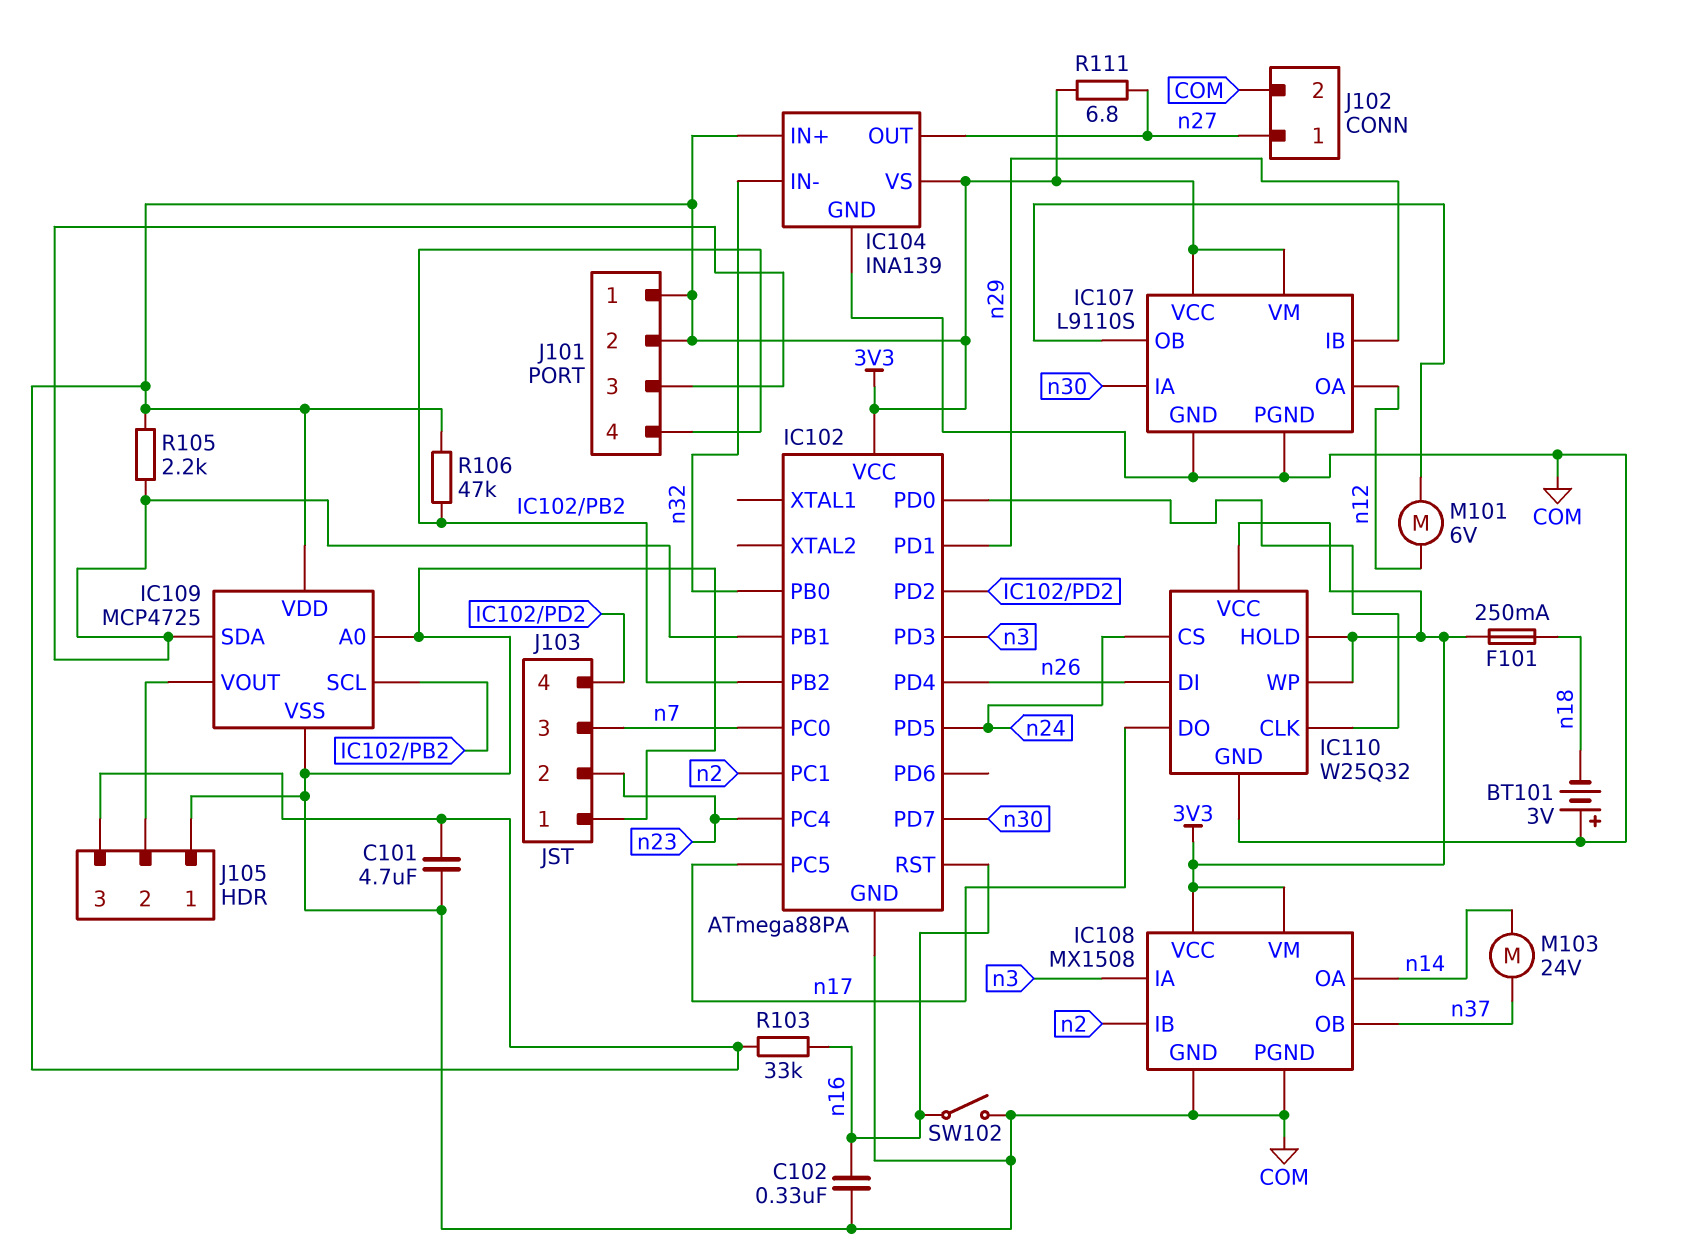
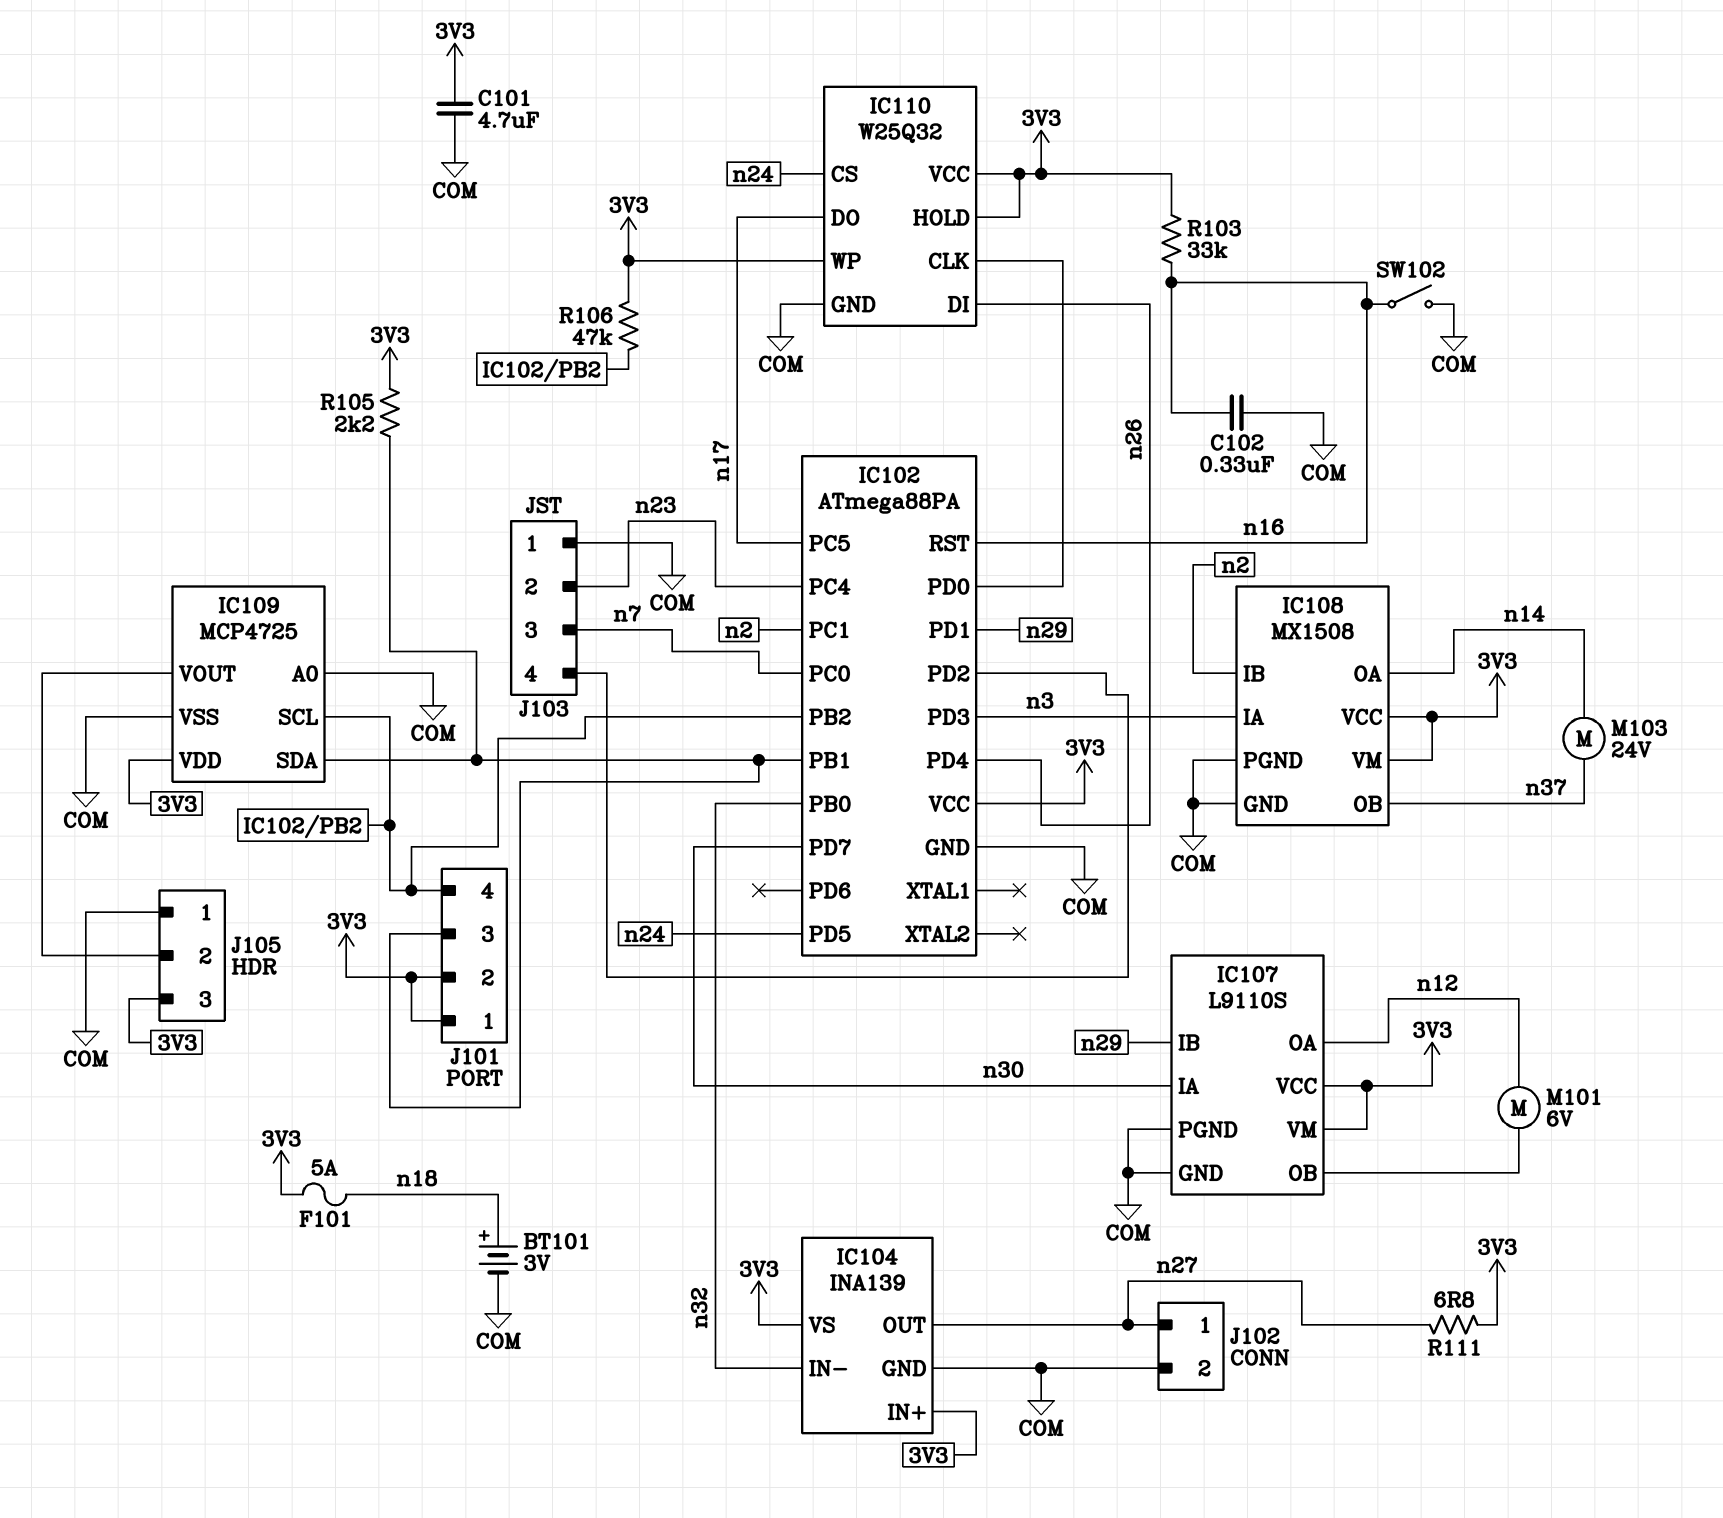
BT101: 3V (plus COM, minus n18) -> 3V (plus n18, minus COM)
F101: 250mA (3V3, n18) -> 5A (3V3, n18)

